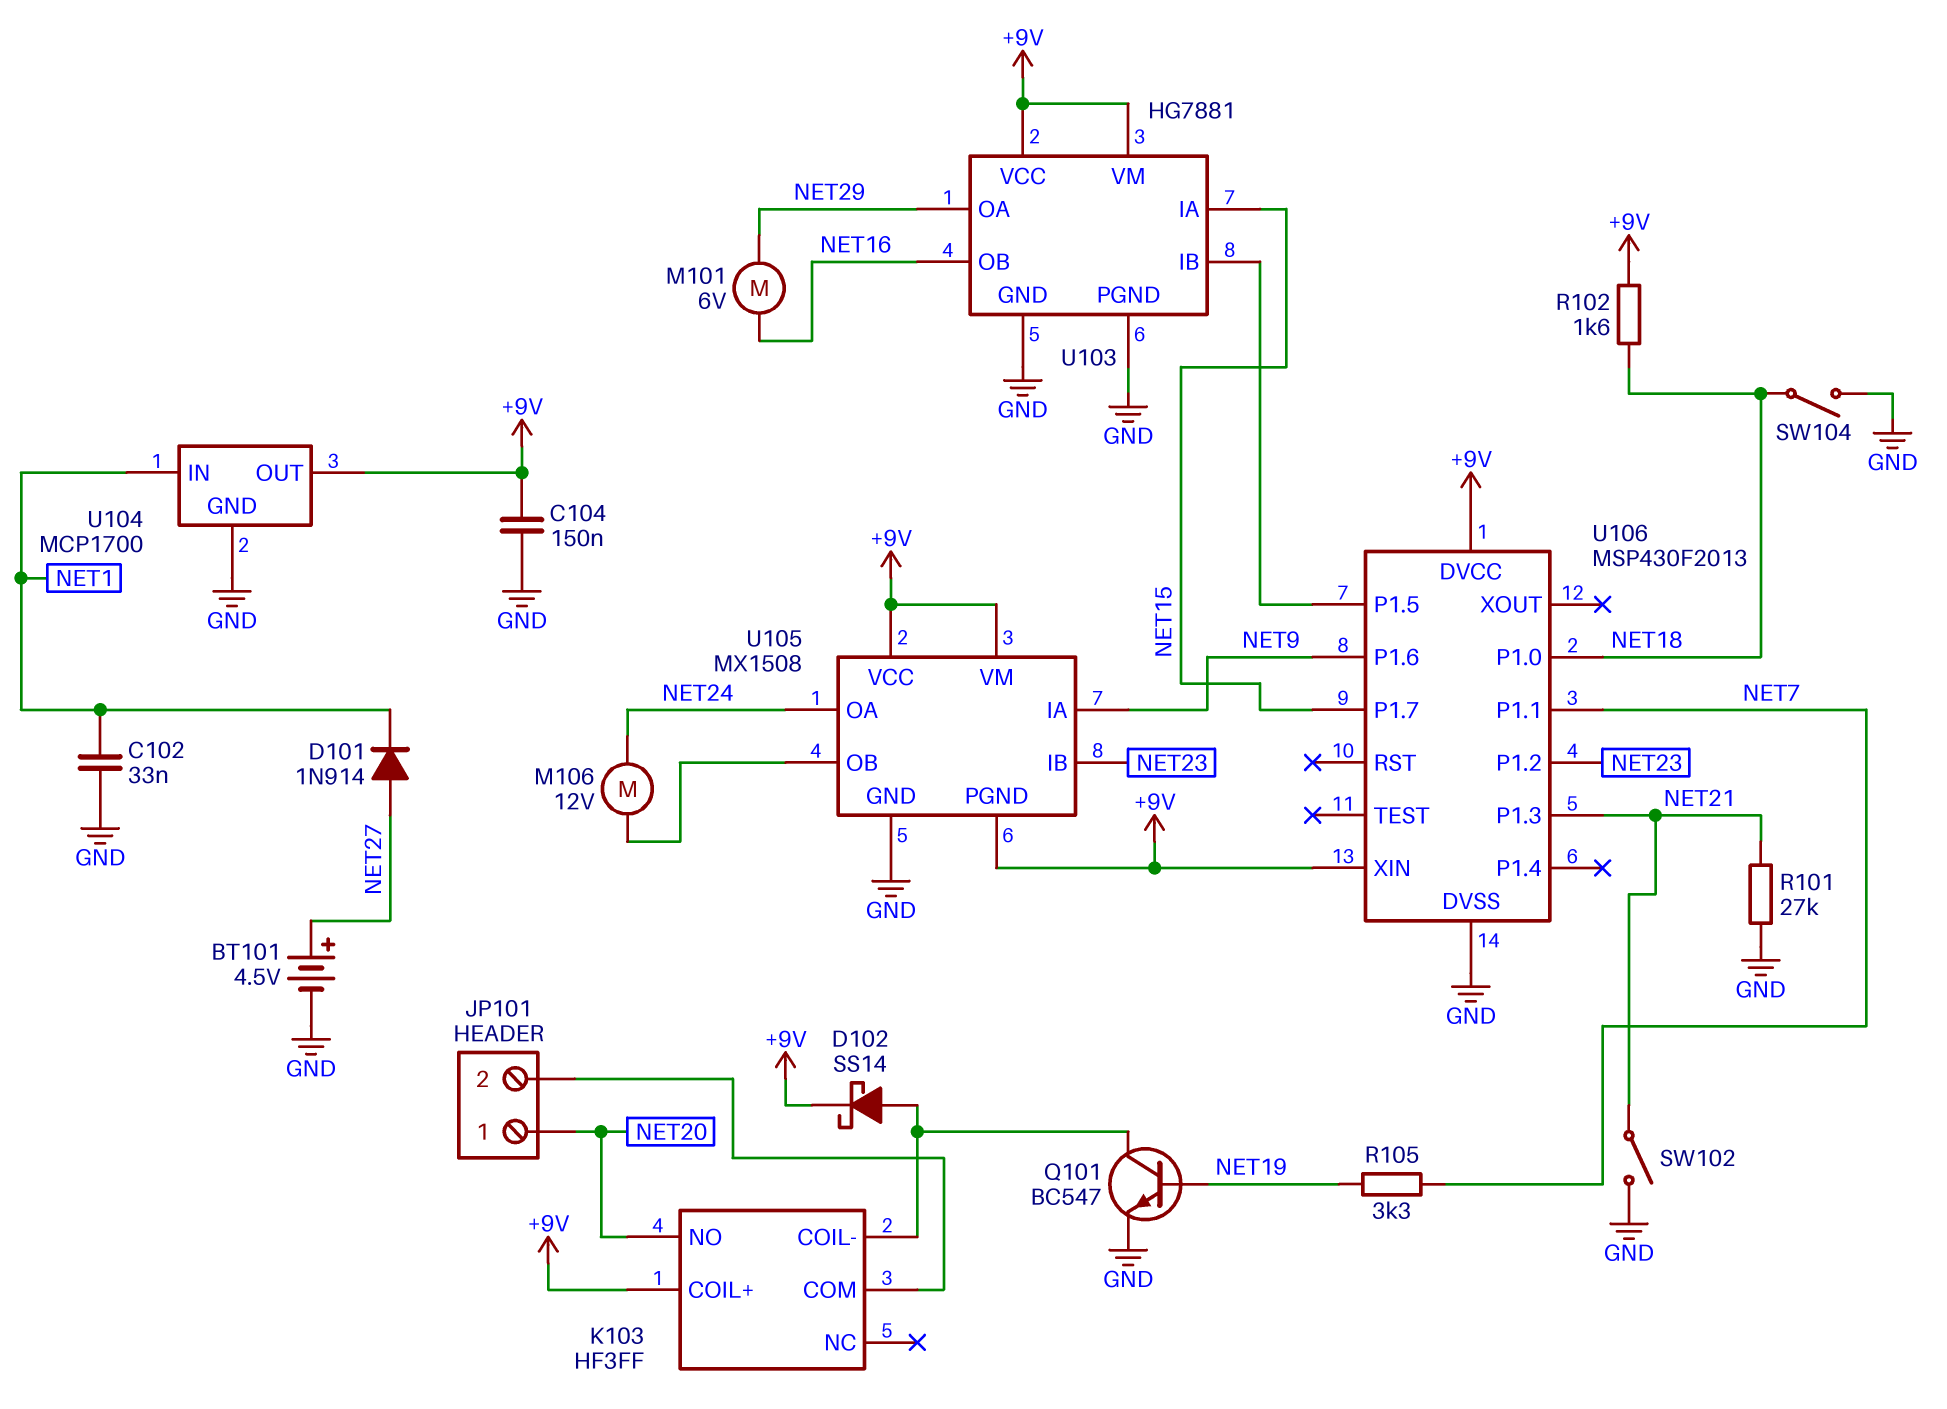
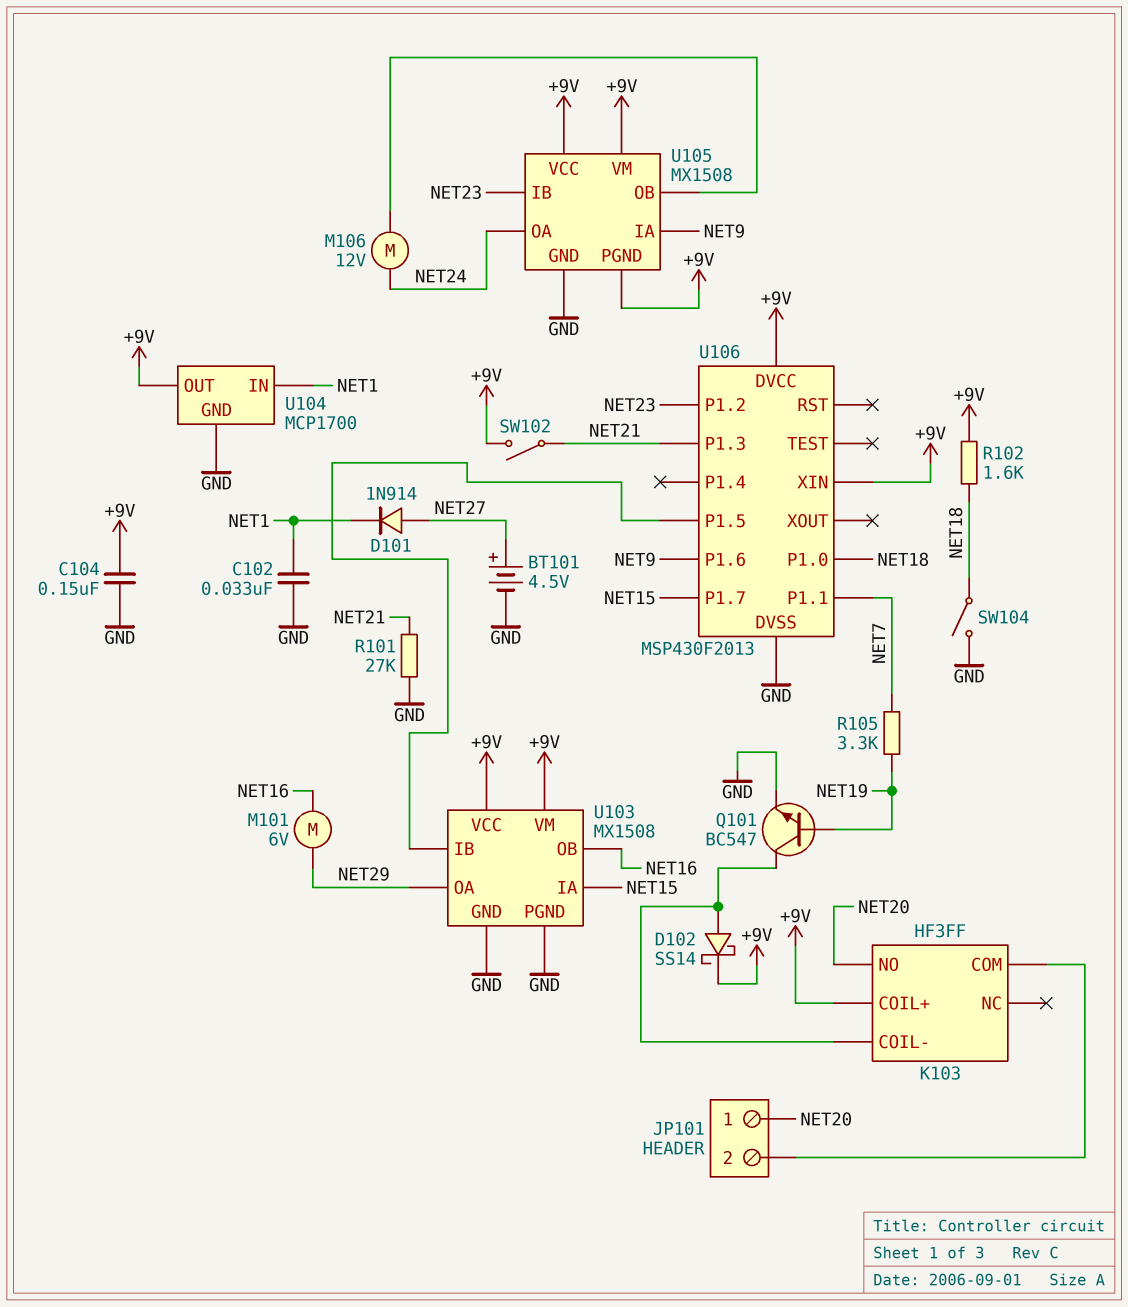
SW102: switch (GND, NET21) -> switch (+9V, NET21)
U103: HG7881 -> MX1508

